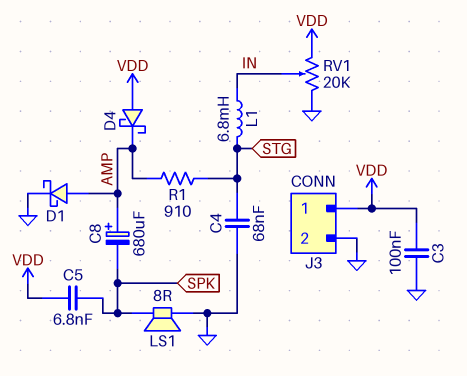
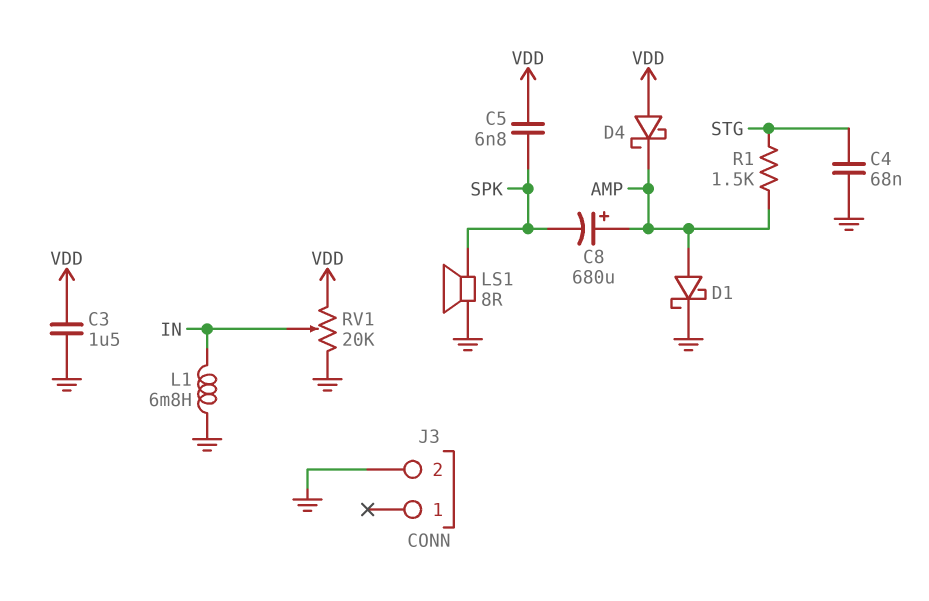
C3: 100nF (GND, VDD) -> 1.5uF (GND, VDD)
J3 pin 1: VDD -> none
L1: 6.8mH (IN, STG) -> 6.8mH (GND, IN)
R1: 910 (AMP, STG) -> 1.5k (AMP, STG)

